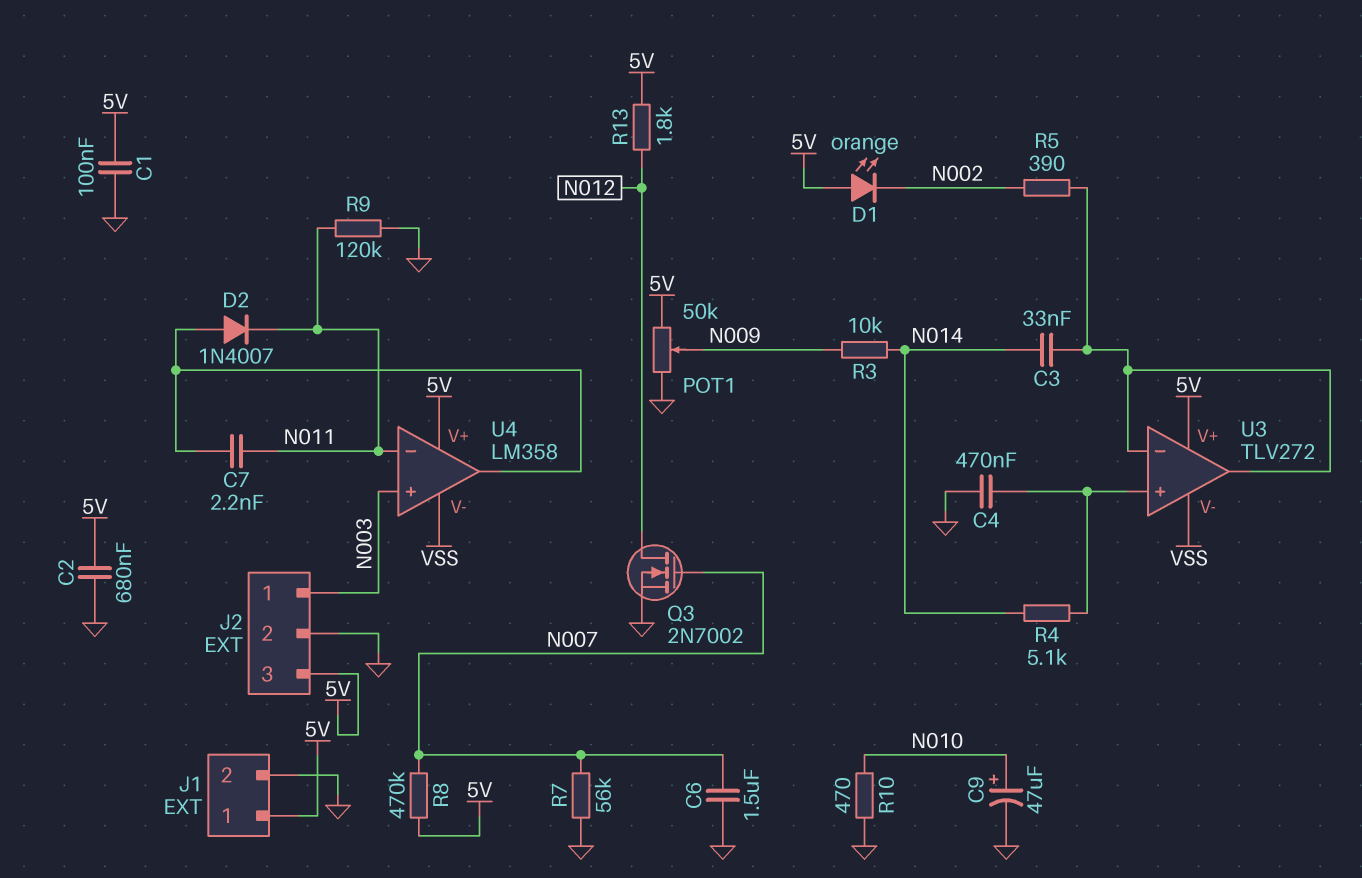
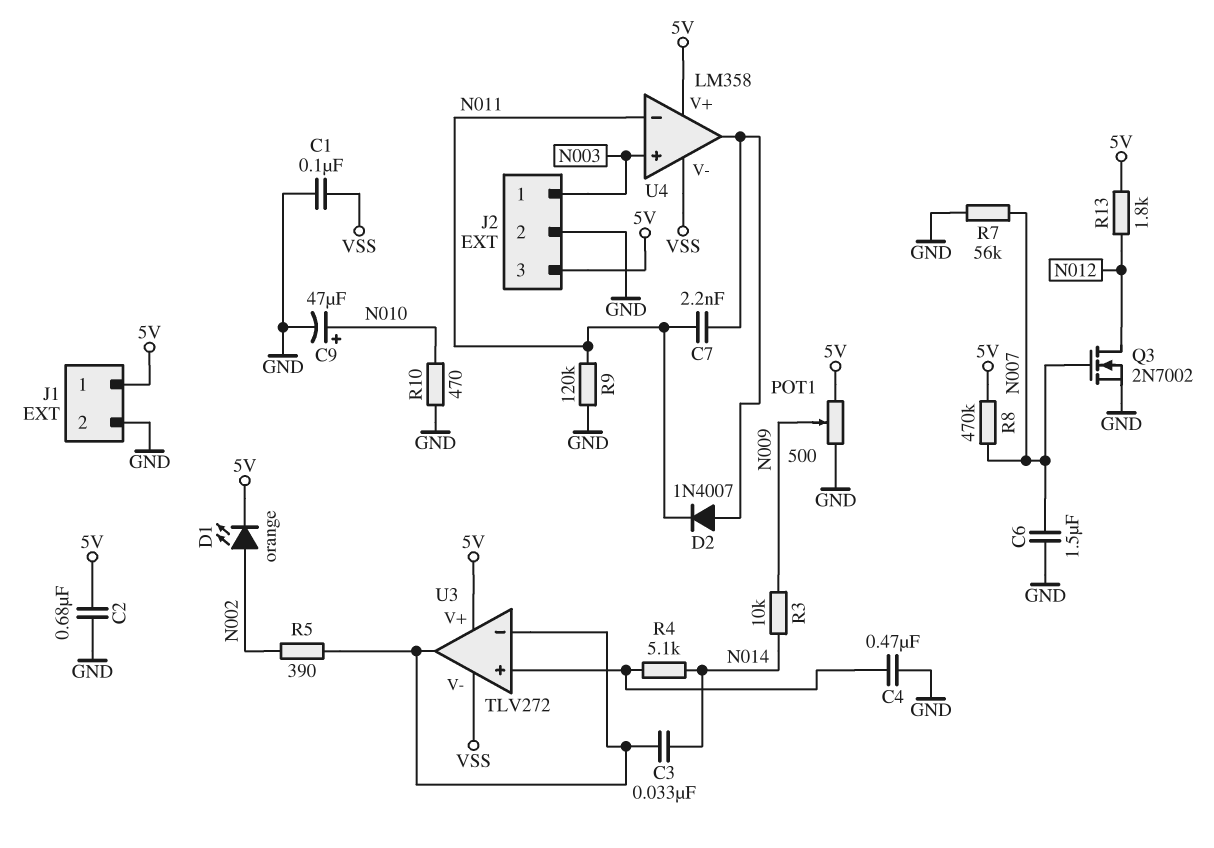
C1: 100nF (5V, GND) -> 100nF (GND, VSS)
D1: LED orange (A 5V, K N002) -> LED orange (A N002, K 5V)
POT1: 50k (5V, GND, wiper N009) -> 500 (5V, GND, wiper N009)

